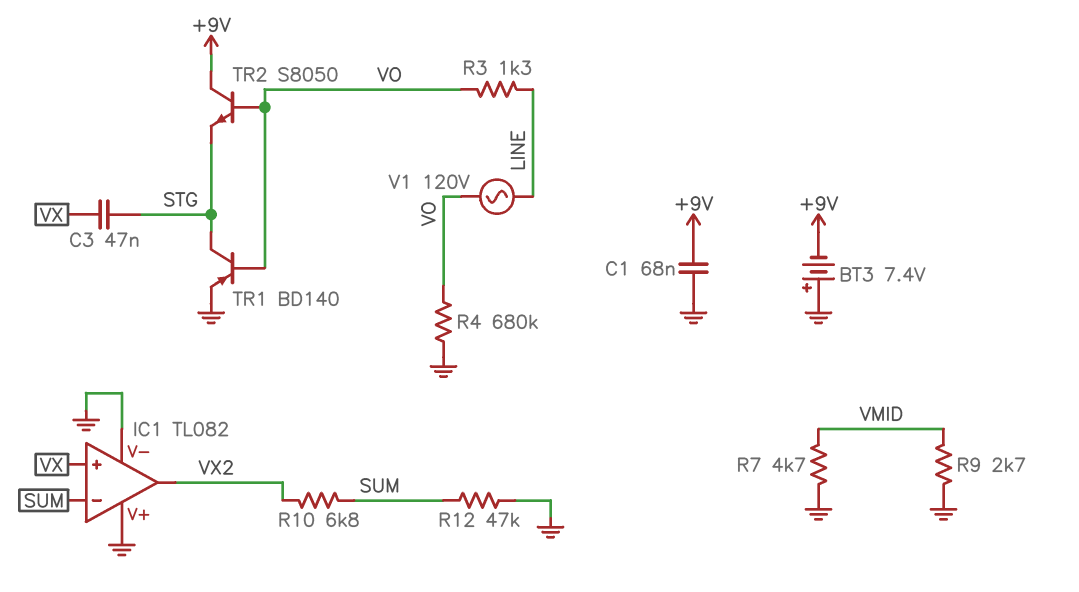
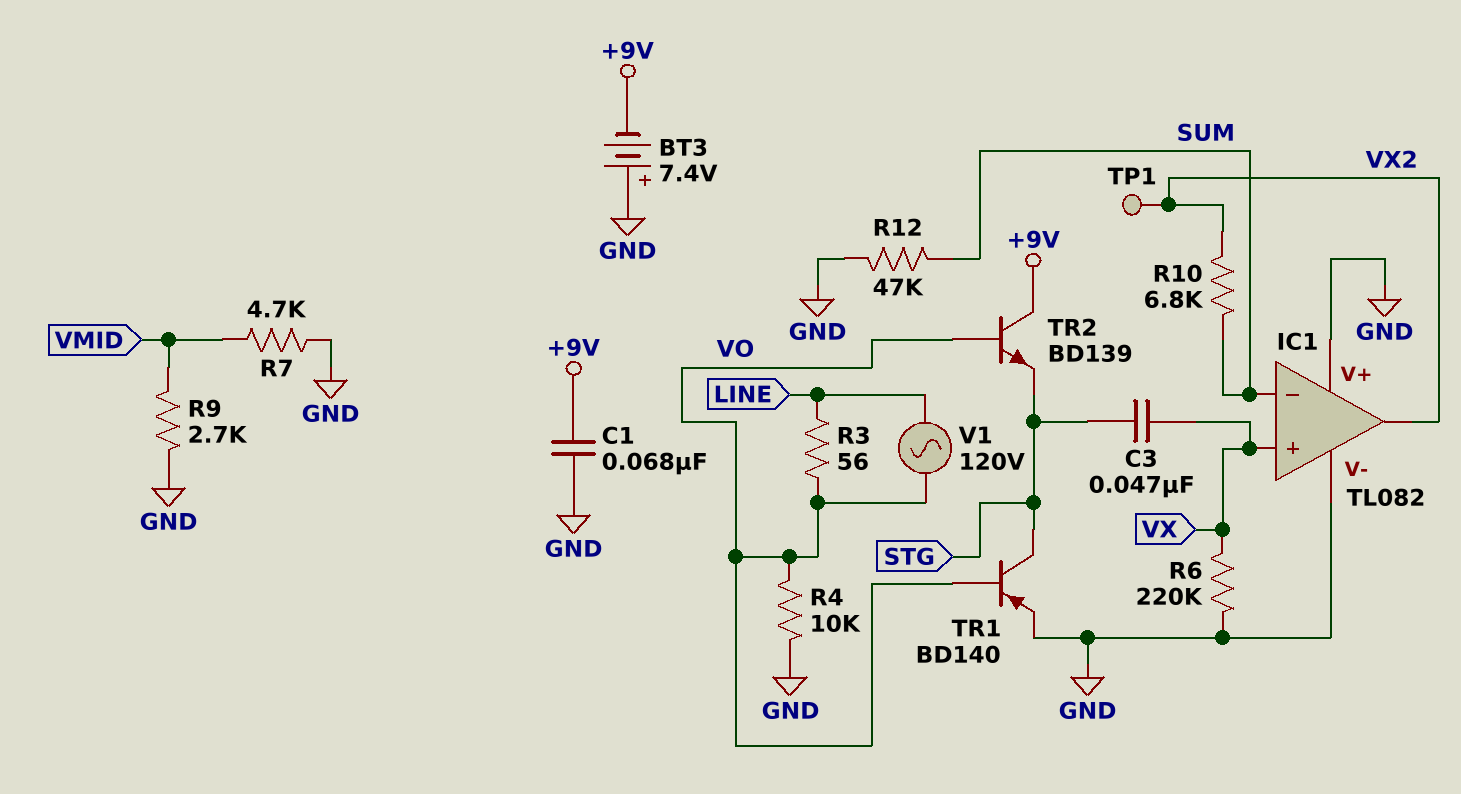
R3: 1.3k (LINE, VO) -> 56 (LINE, VO)
R4: 680k (GND, VO) -> 10k (GND, VO)
R6: none -> 220k (GND, VX)
TP1: none -> test point (VX2)
TR2: NPN S8050 (B VO, C +9V, E STG) -> NPN BD139 (B VO, C +9V, E STG)

